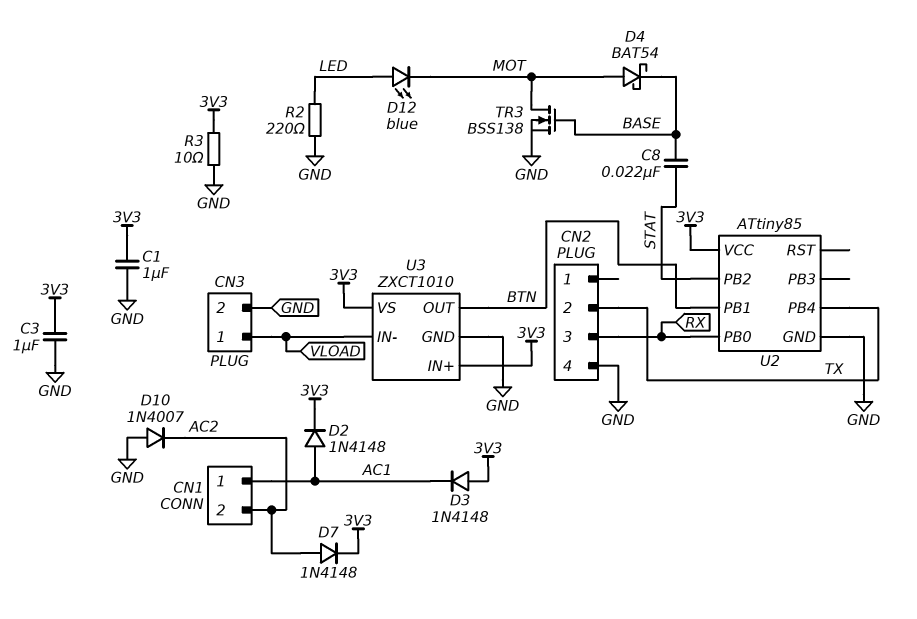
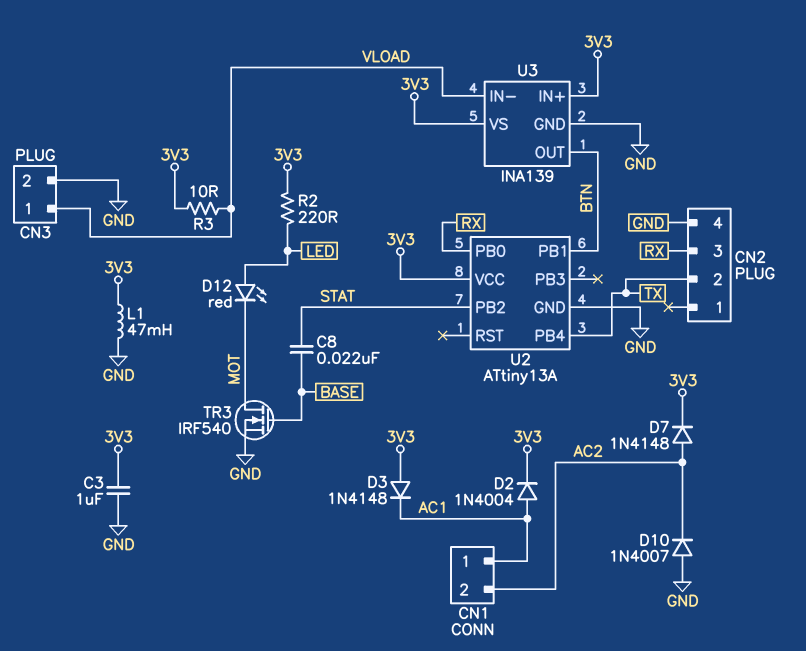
C1: 1uF (3V3, GND) -> none
D2: diode 1N4148 (A AC1, K 3V3) -> diode 1N4004 (A AC1, K 3V3)
D4: schottky BAT54 (A MOT, K BASE) -> none
D12: LED blue (A LED, K MOT) -> LED red (A LED, K MOT)
L1: none -> 47mH (3V3, GND)
R2: 220 (GND, LED) -> 220 (3V3, LED)
R3: 10 (3V3, GND) -> 10 (3V3, VLOAD)
TR3: NMOS BSS138 (G BASE, D MOT, S GND) -> NMOS IRF540 (G BASE, D MOT, S GND)
U2: ATtiny85 -> ATtiny13A
U3: ZXCT1010 -> INA139

